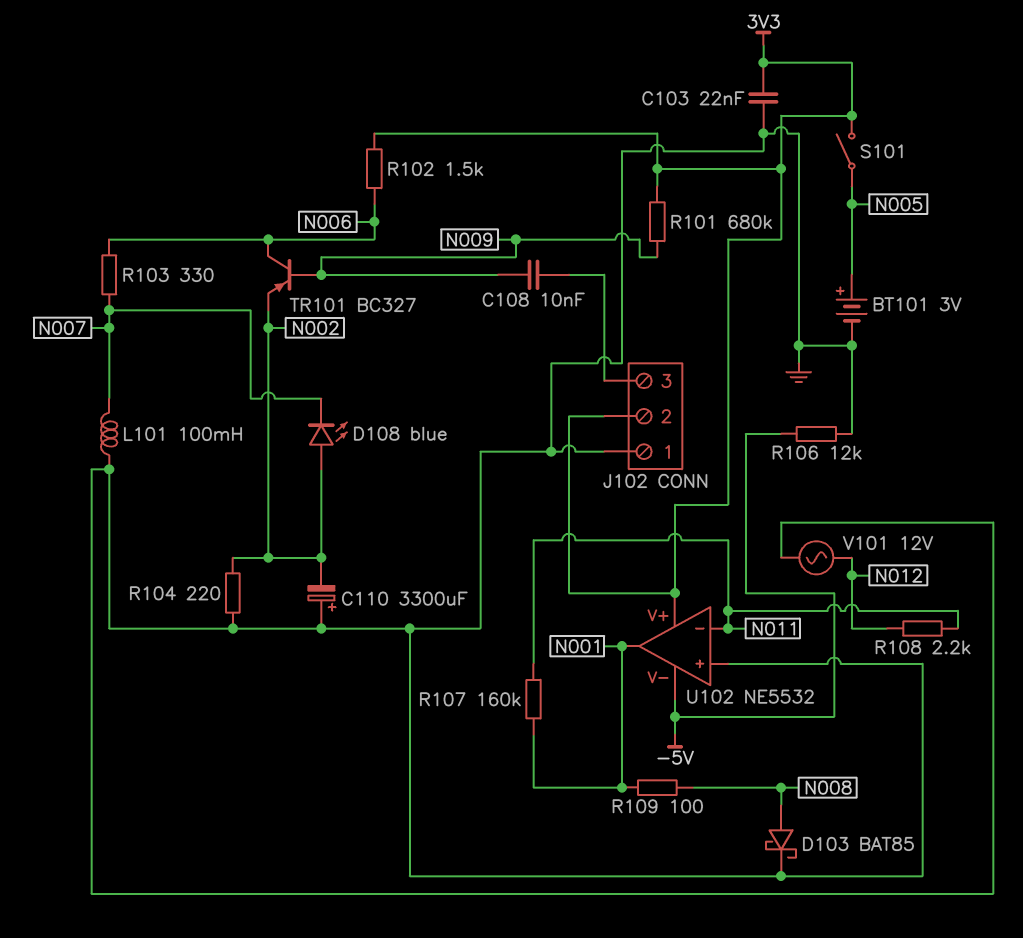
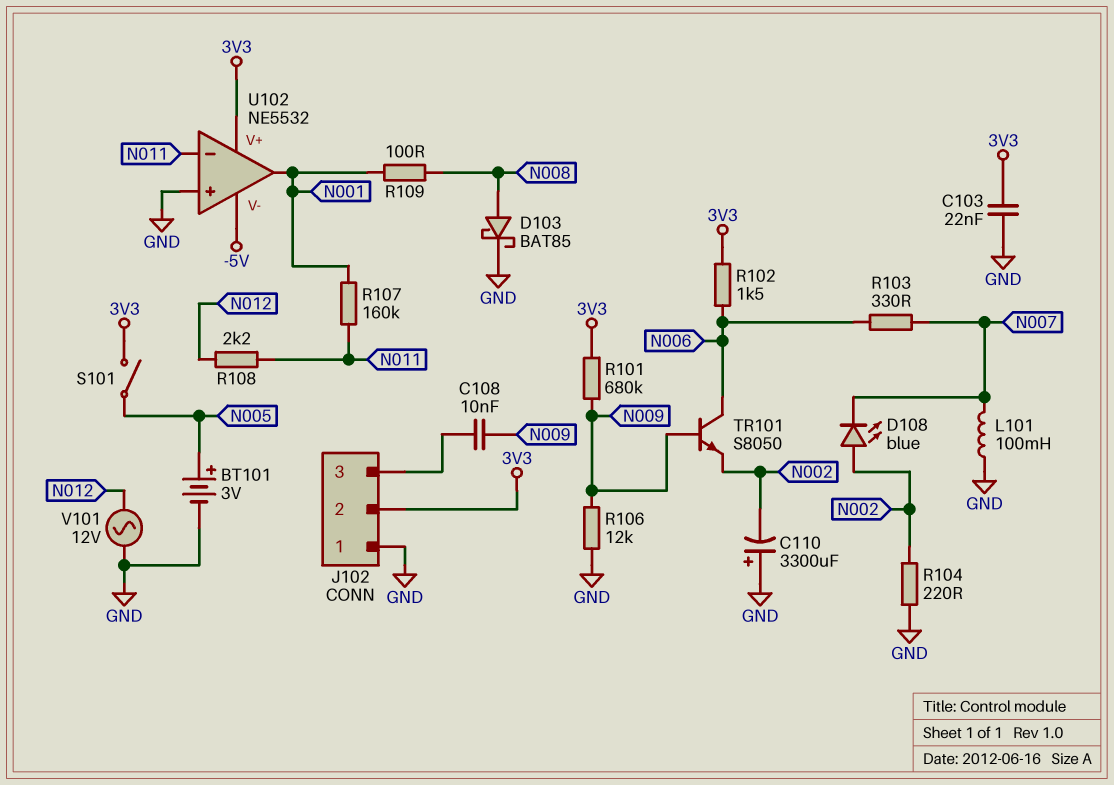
R106: 12k (-5V, GND) -> 12k (GND, N009)
TR101: PNP BC327 (B N009, C N006, E N002) -> NPN S8050 (B N009, C N006, E N002)

